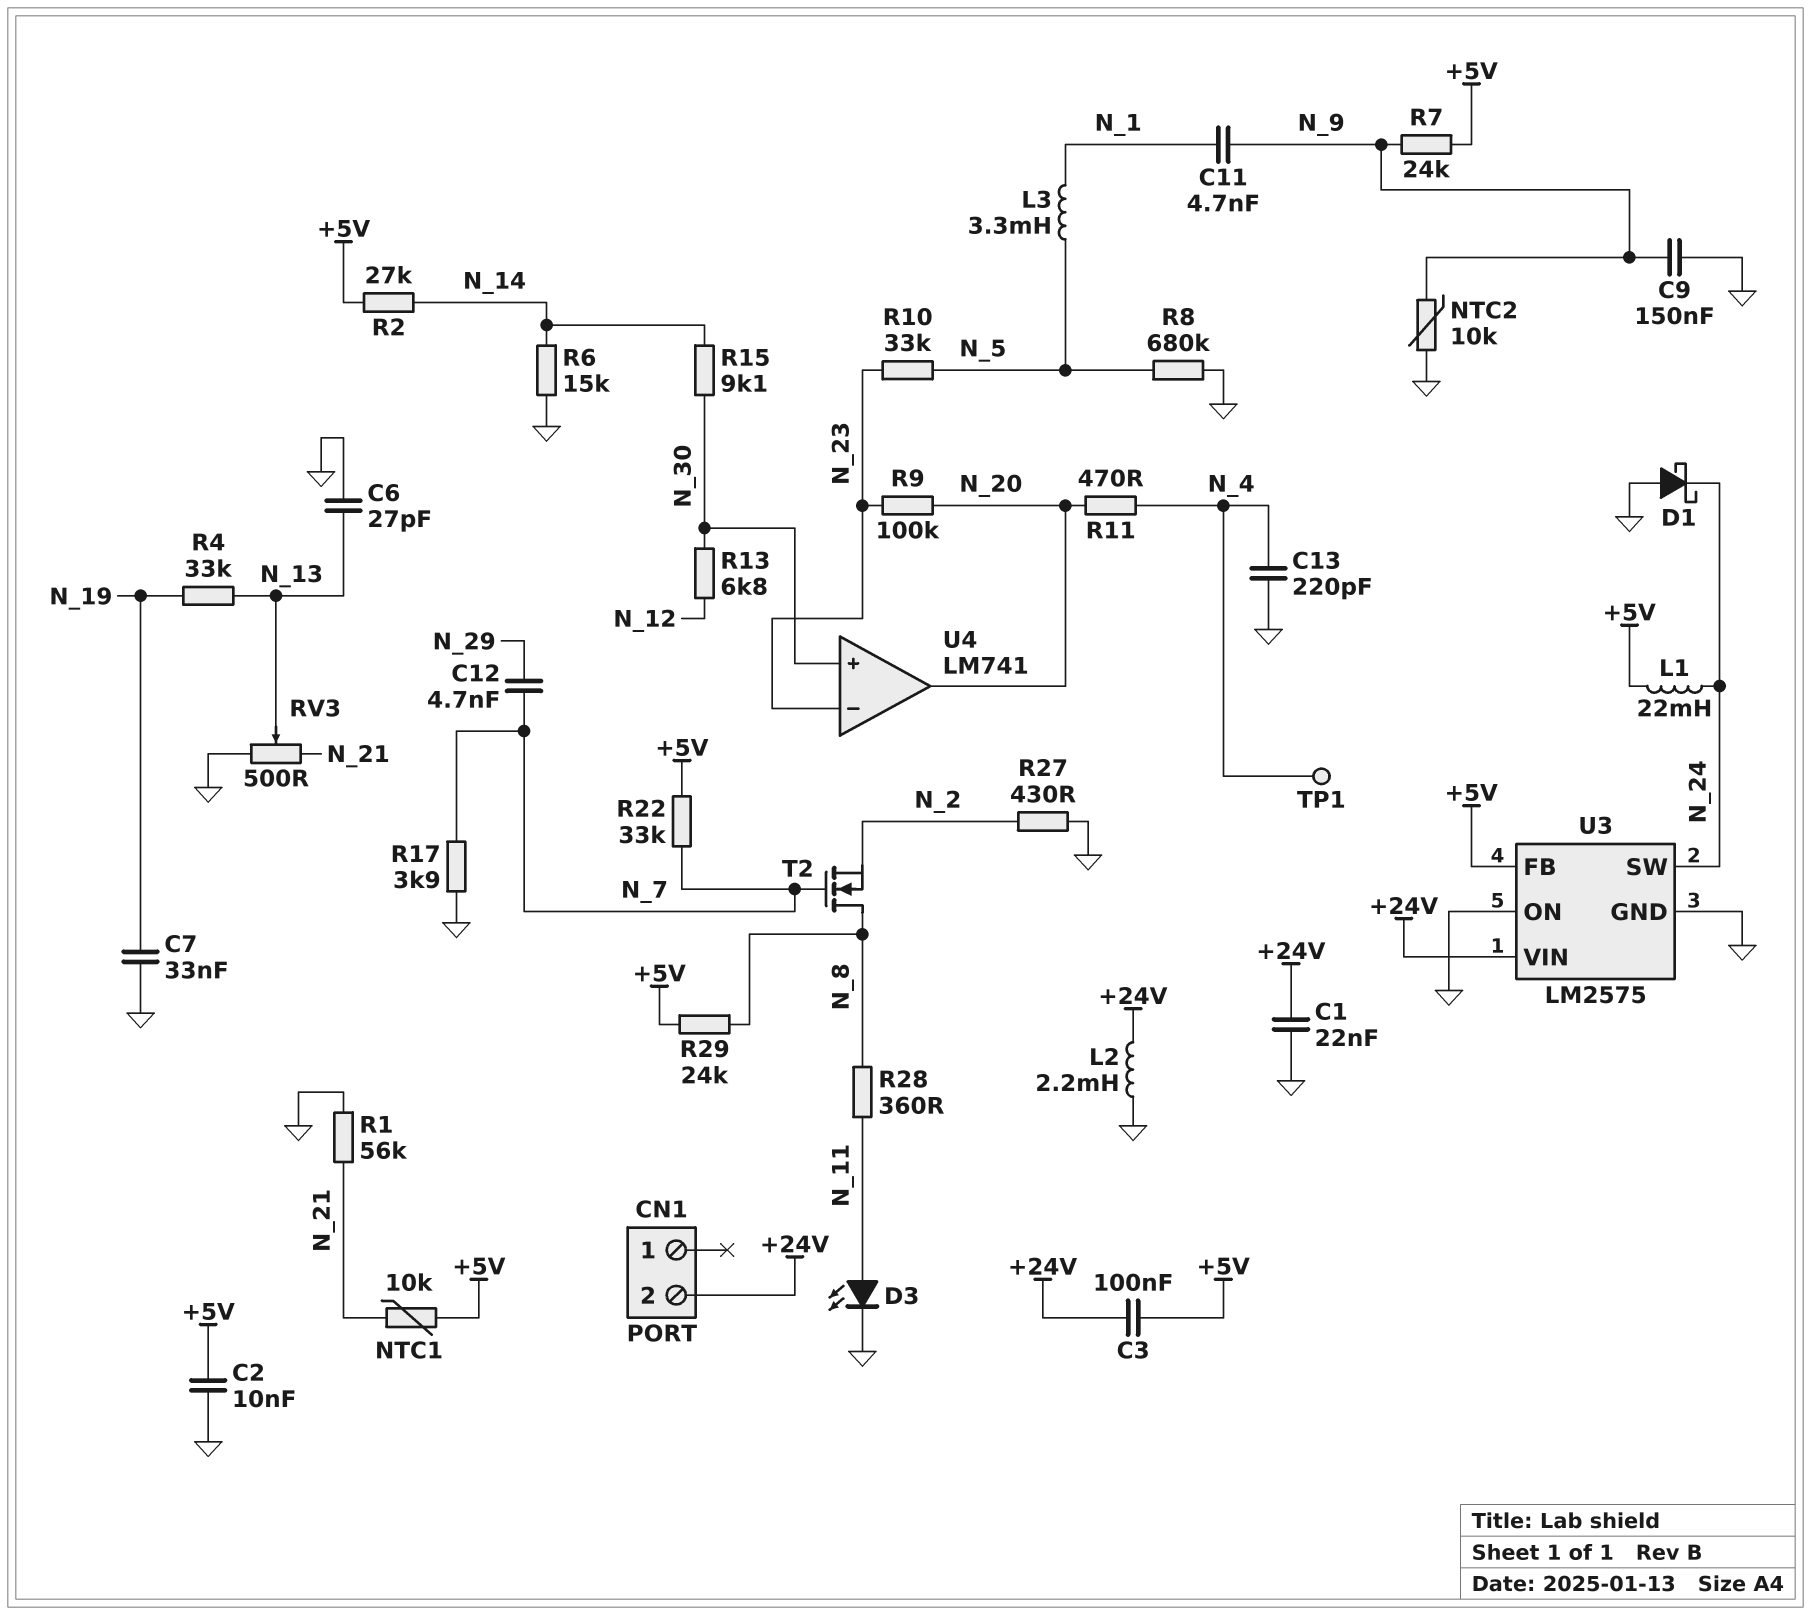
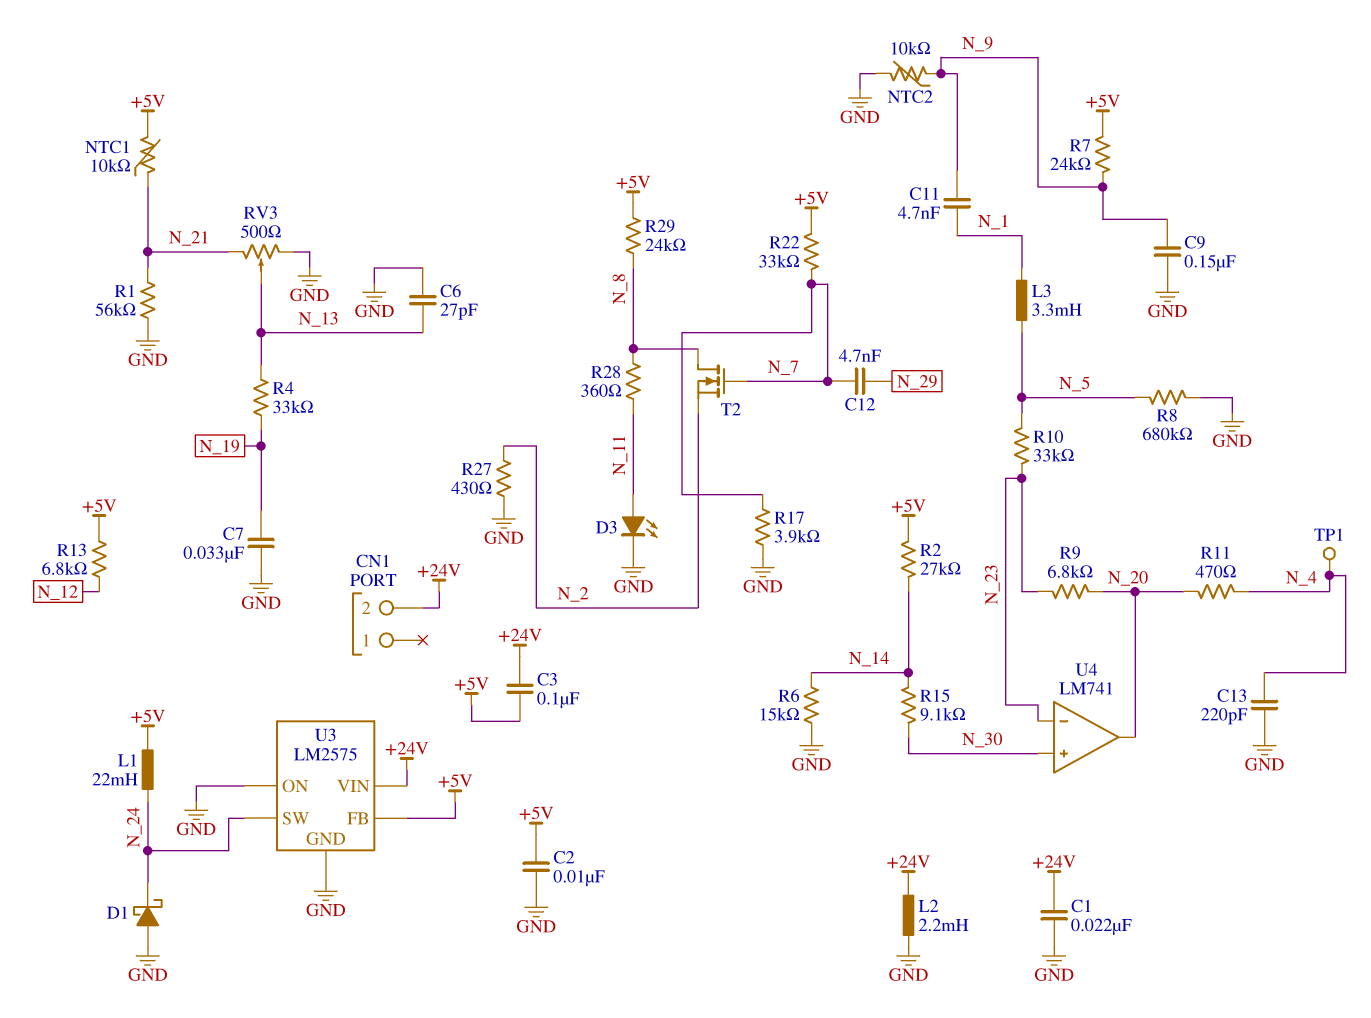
R9: 100k (N_20, N_23) -> 6.8k (N_20, N_23)
R13: 6.8k (N_12, N_30) -> 6.8k (+5V, N_12)

